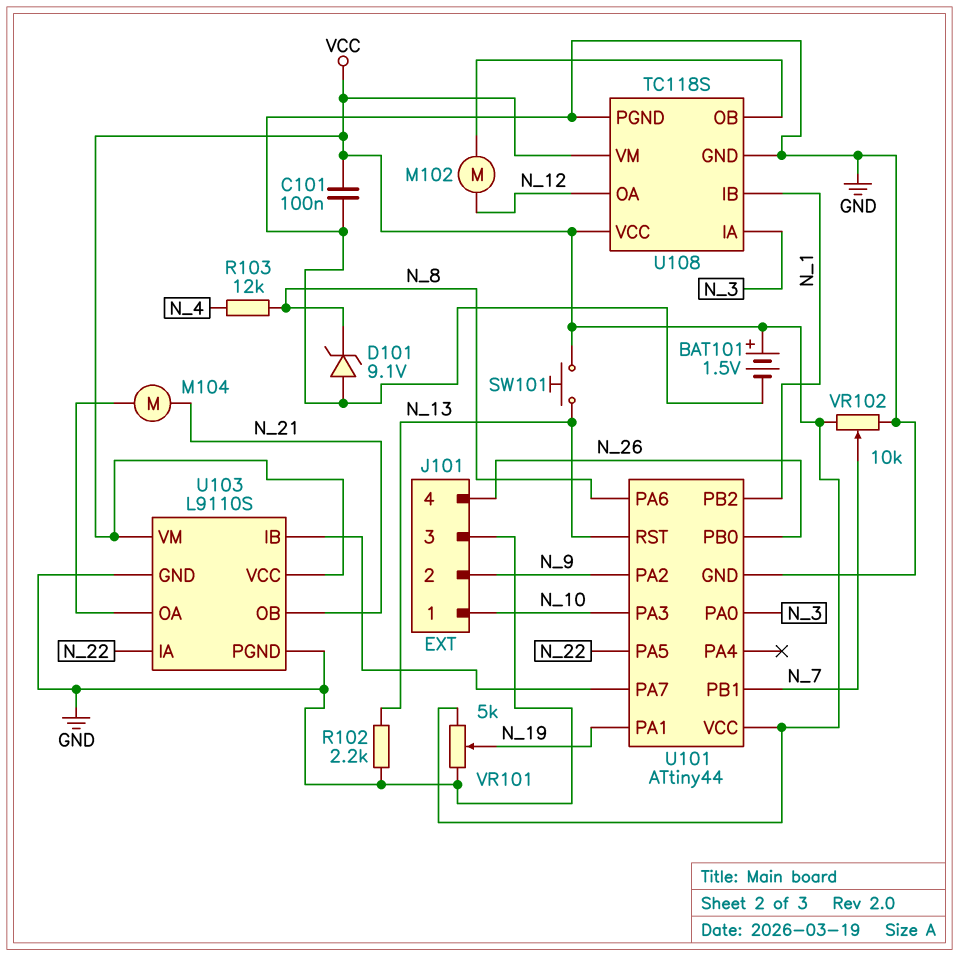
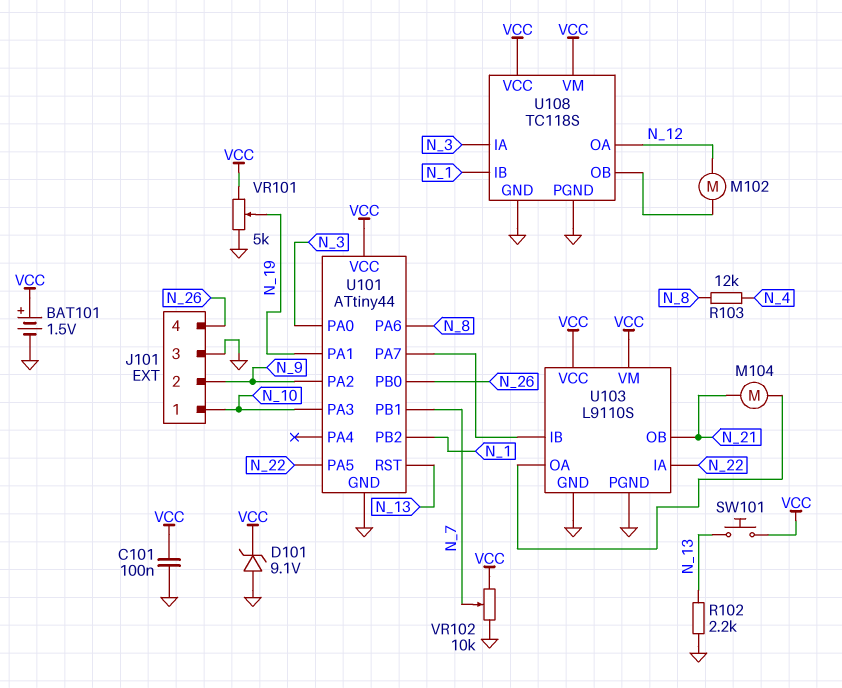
D101: zener 9.1V (A GND, K N_8) -> zener 9.1V (A GND, K VCC)

